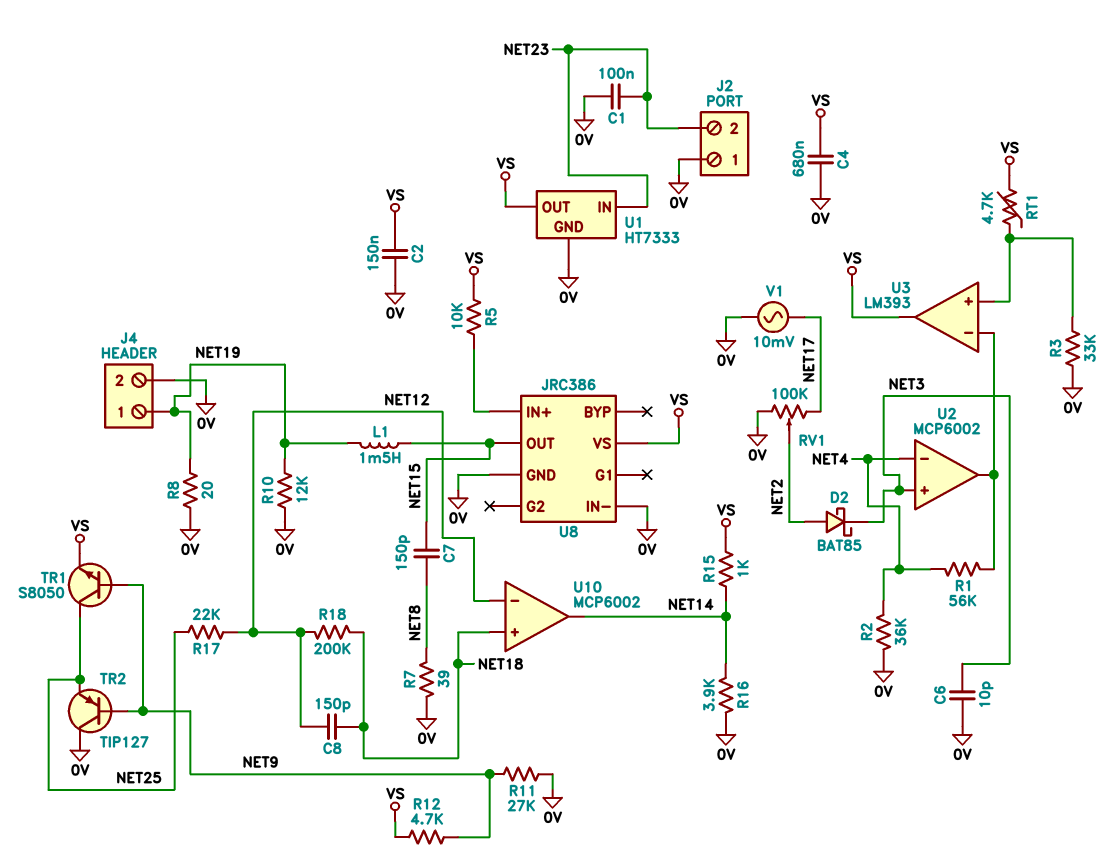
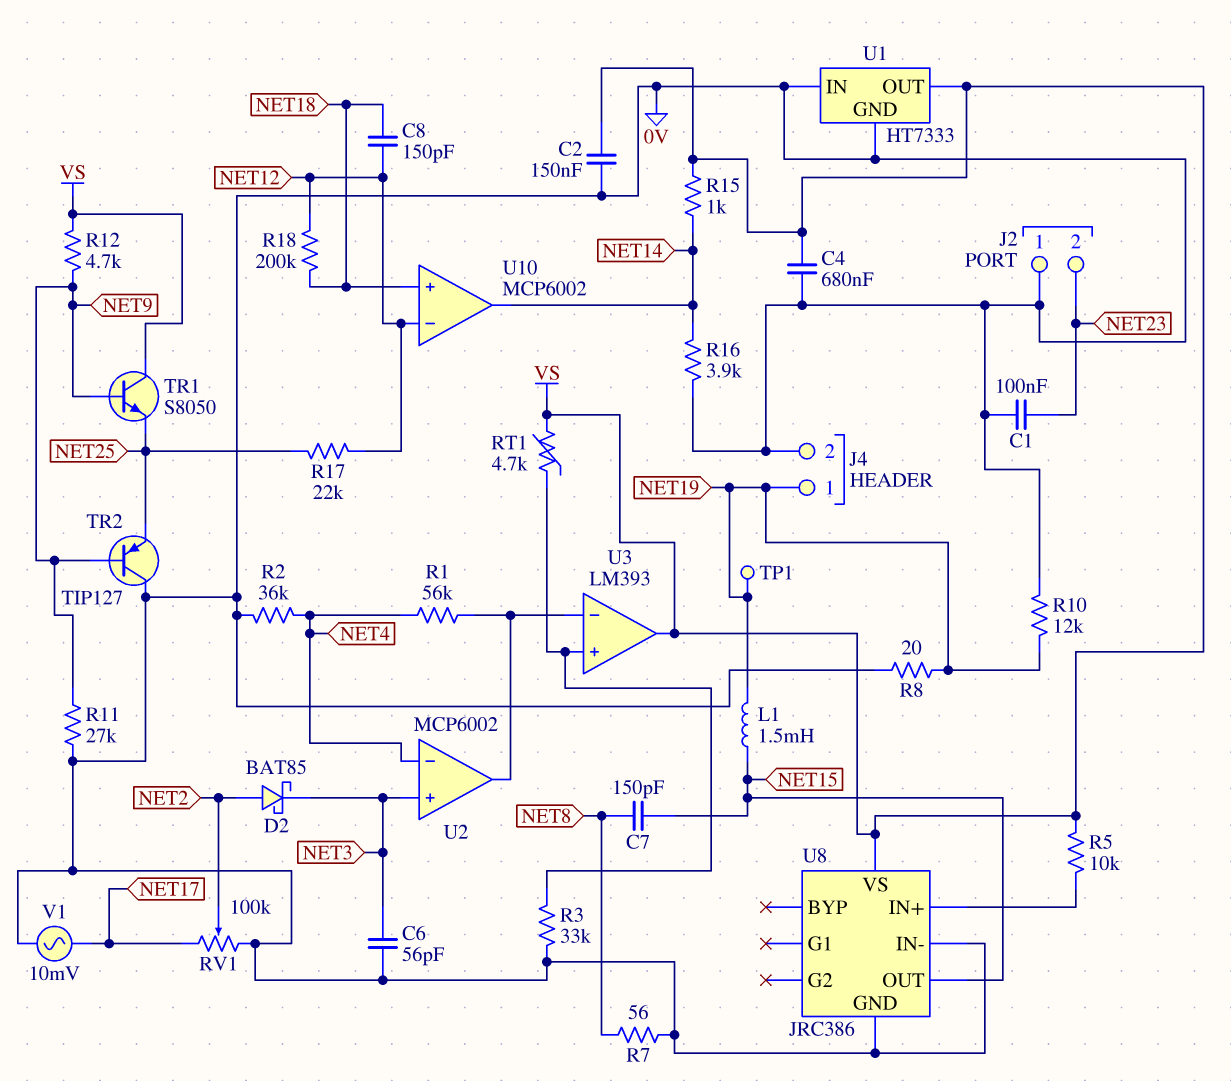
C6: 10pF (0V, NET3) -> 56pF (0V, NET3)
R7: 39 (0V, NET8) -> 56 (0V, NET8)
TP1: none -> test point (NET19)
TR1: NPN S8050 (B NET9, C NET25, E VS) -> NPN S8050 (B NET9, C VS, E NET25)
U1 pin IN: NET23 -> 0V

